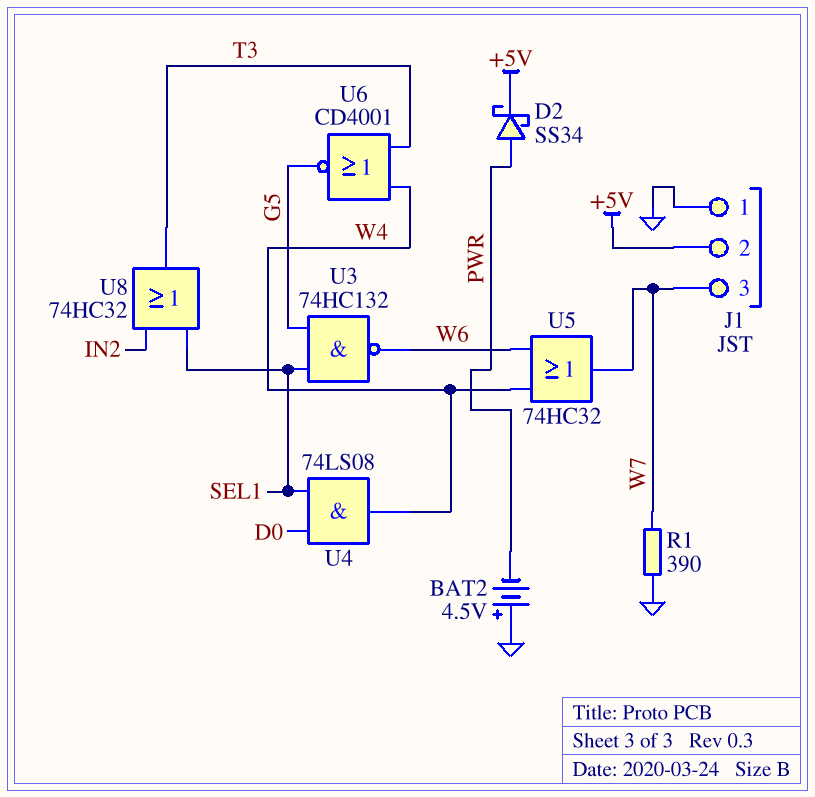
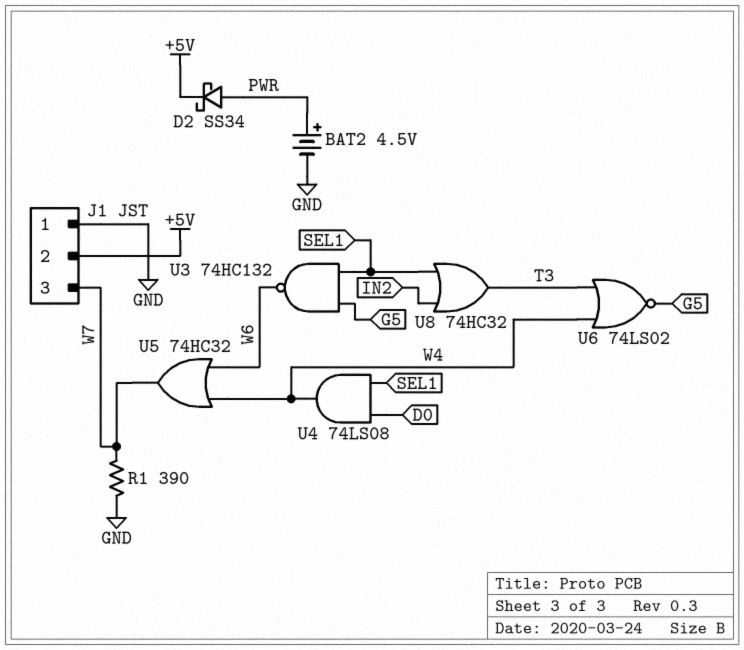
BAT2: 4.5V (plus GND, minus PWR) -> 4.5V (plus PWR, minus GND)
U6: NOR CD4001 (in T3, in W4, out G5) -> NOR 74LS02 (in T3, in W4, out G5)

